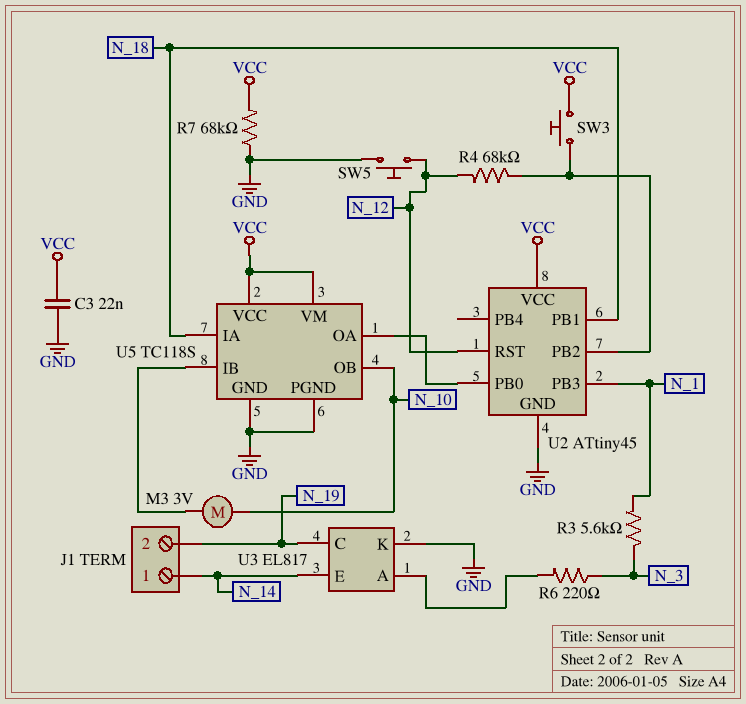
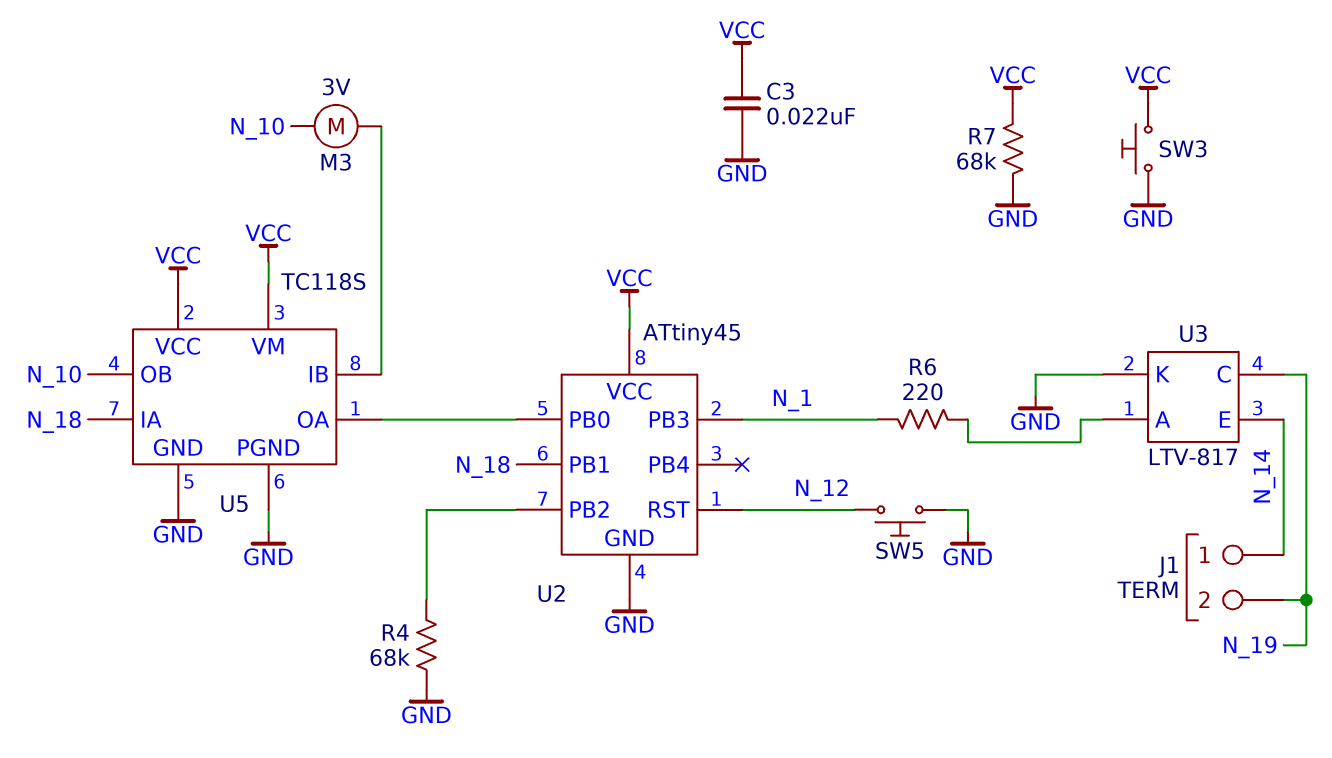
R3: 5.6k (N_1, N_3) -> none
R4: 68k (N_12, U2/PB2) -> 68k (GND, U2/PB2)
R6: 220 (N_3, U3/A) -> 220 (N_1, U3/A)
SW3: button (U2/PB2, VCC) -> button (GND, VCC)
U3: EL817 -> LTV-817

